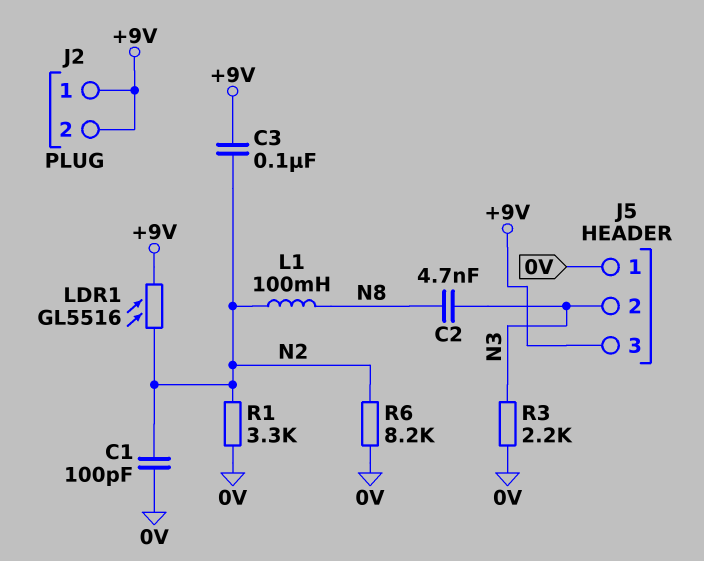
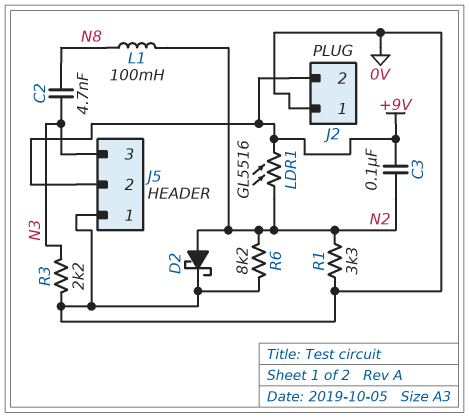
C1: 100pF (0V, N2) -> none
D2: none -> schottky (A N2, K 0V)
J2 pin 1: +9V -> 0V
J5 pin 2: N3 -> +9V
J5 pin 3: +9V -> N3

